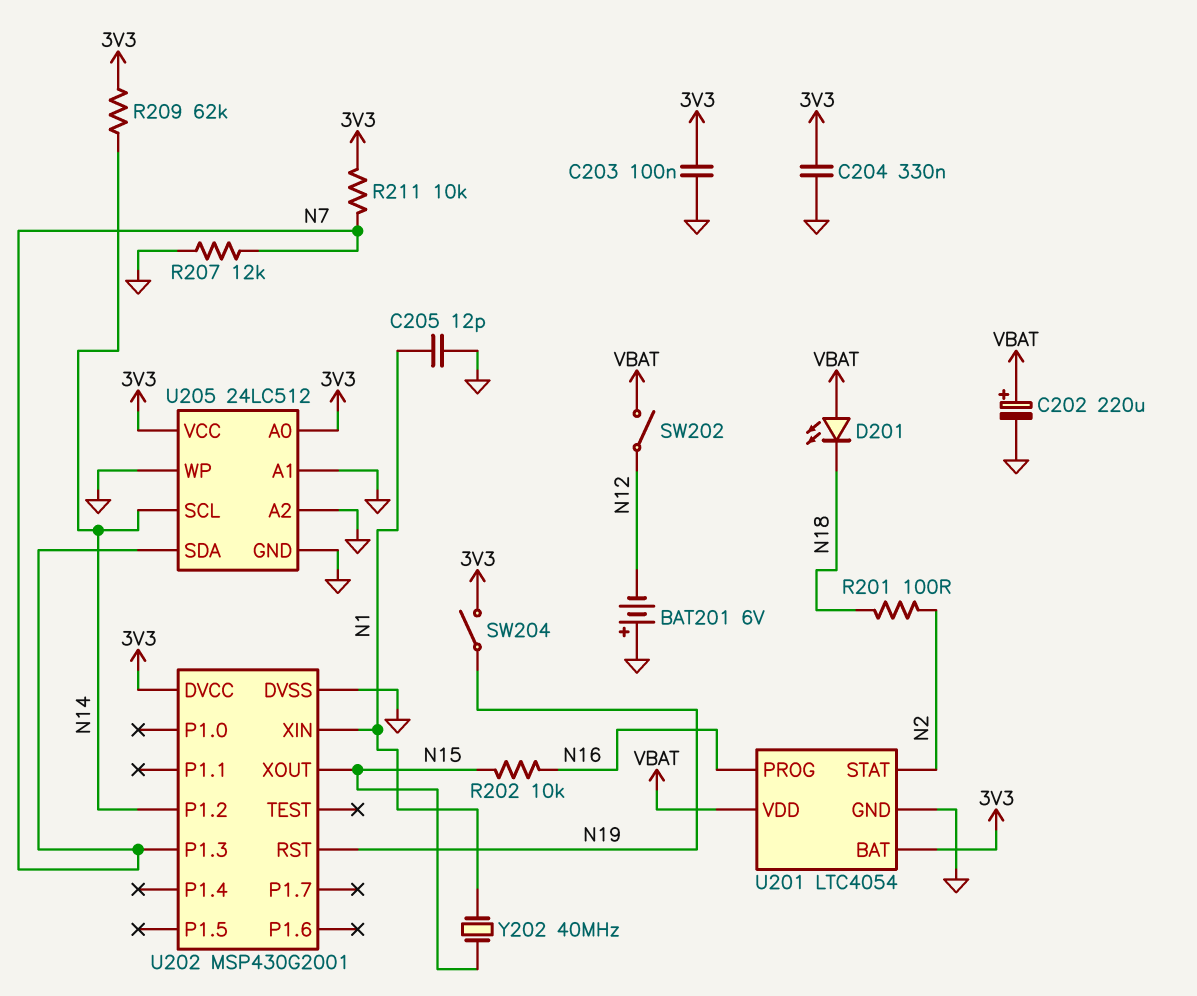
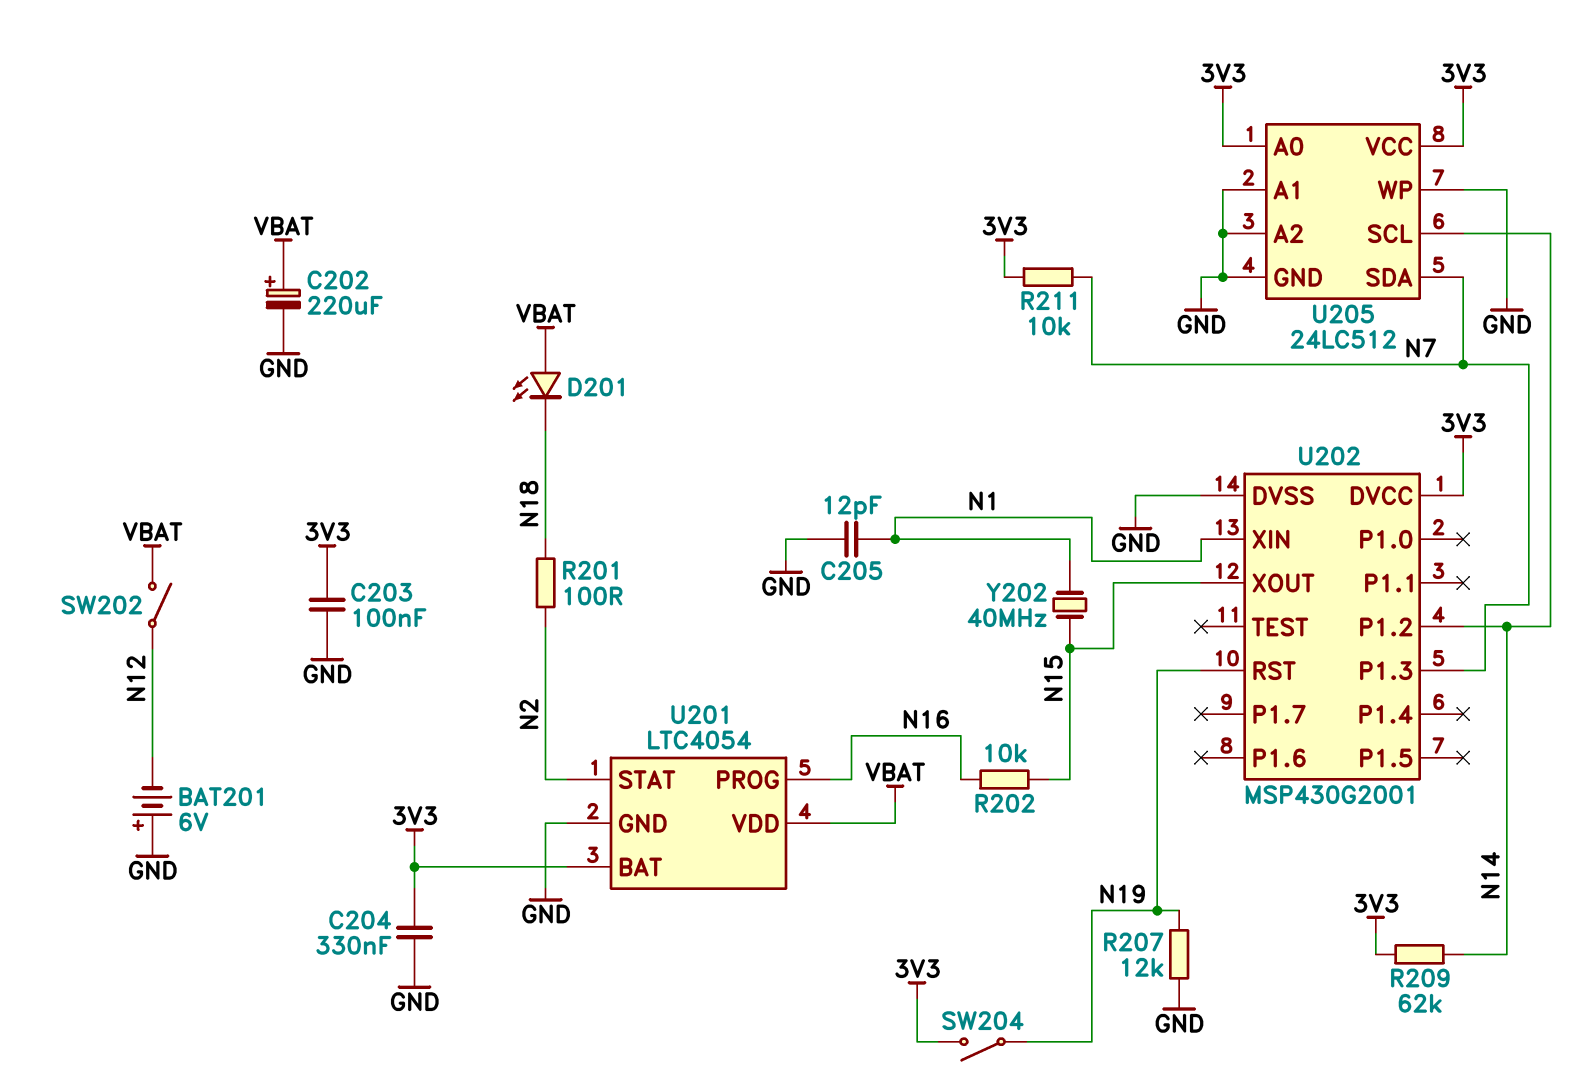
R207: 12k (GND, N7) -> 12k (GND, N19)

